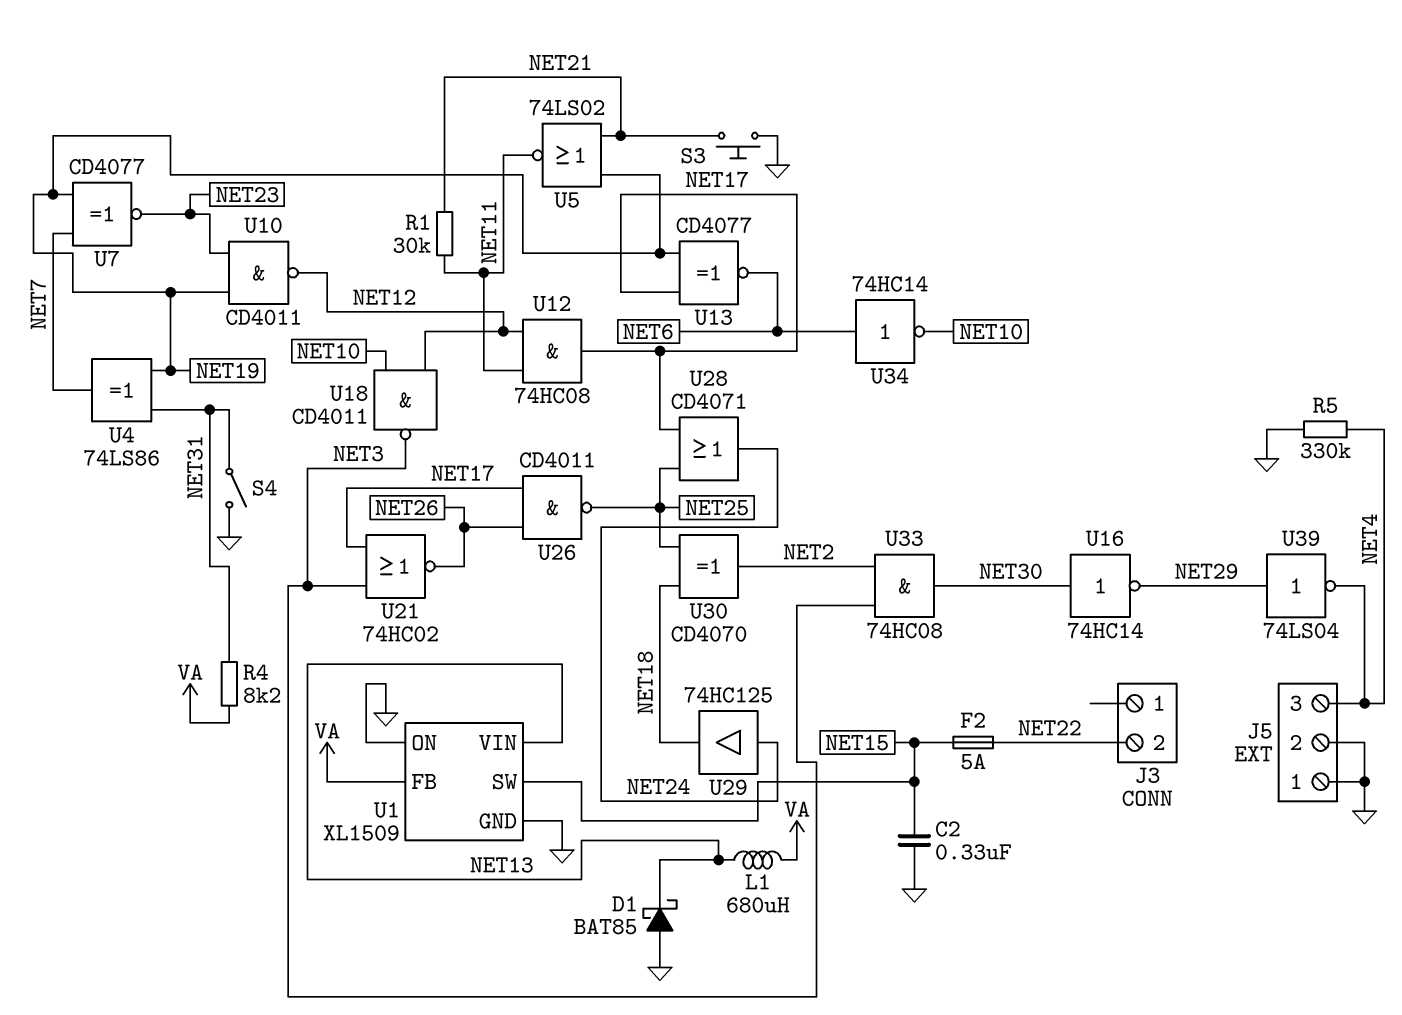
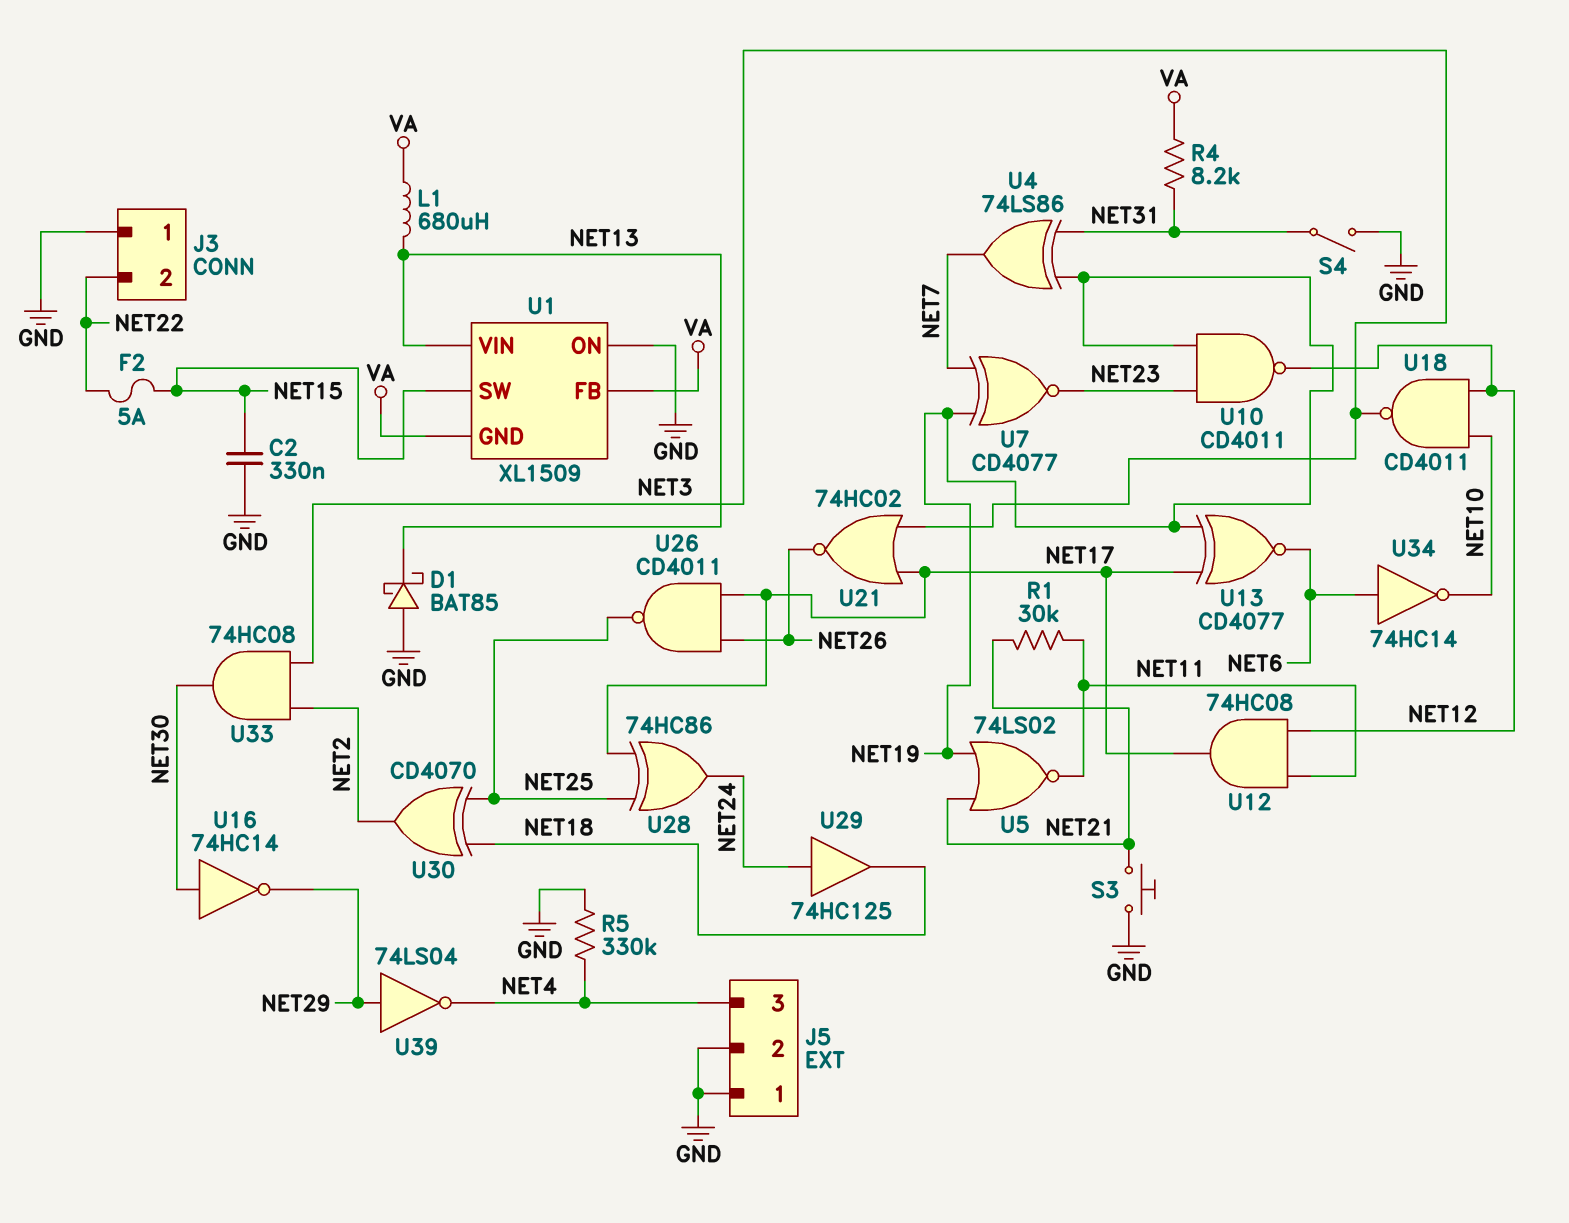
J3 pin 1: none -> GND
U1 pin GND: GND -> VA
U28: OR CD4071 (in NET17, in NET25, out NET24) -> XOR 74HC86 (in NET17, in NET25, out NET24)

